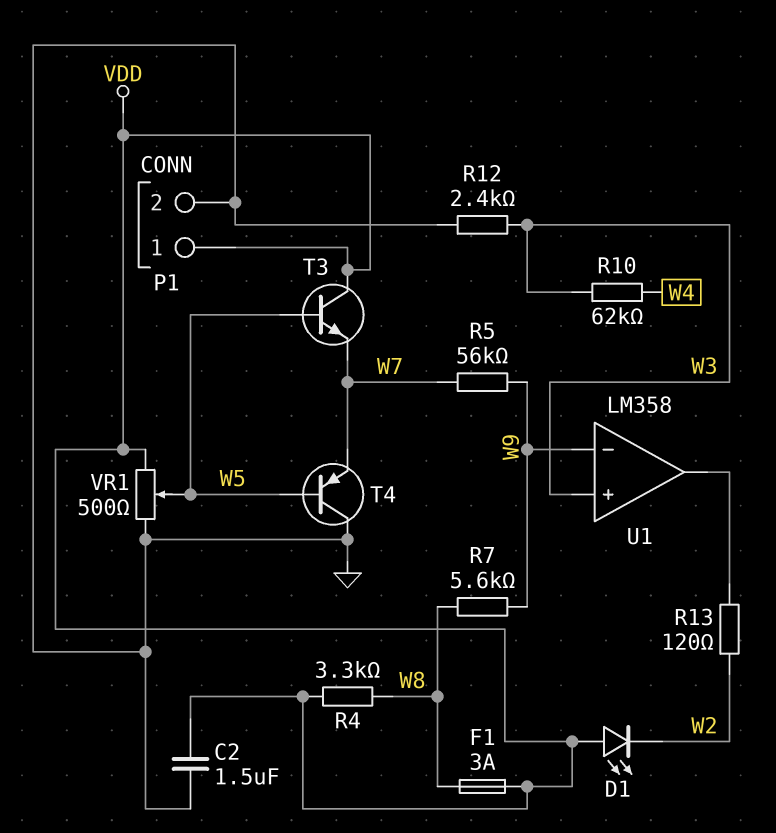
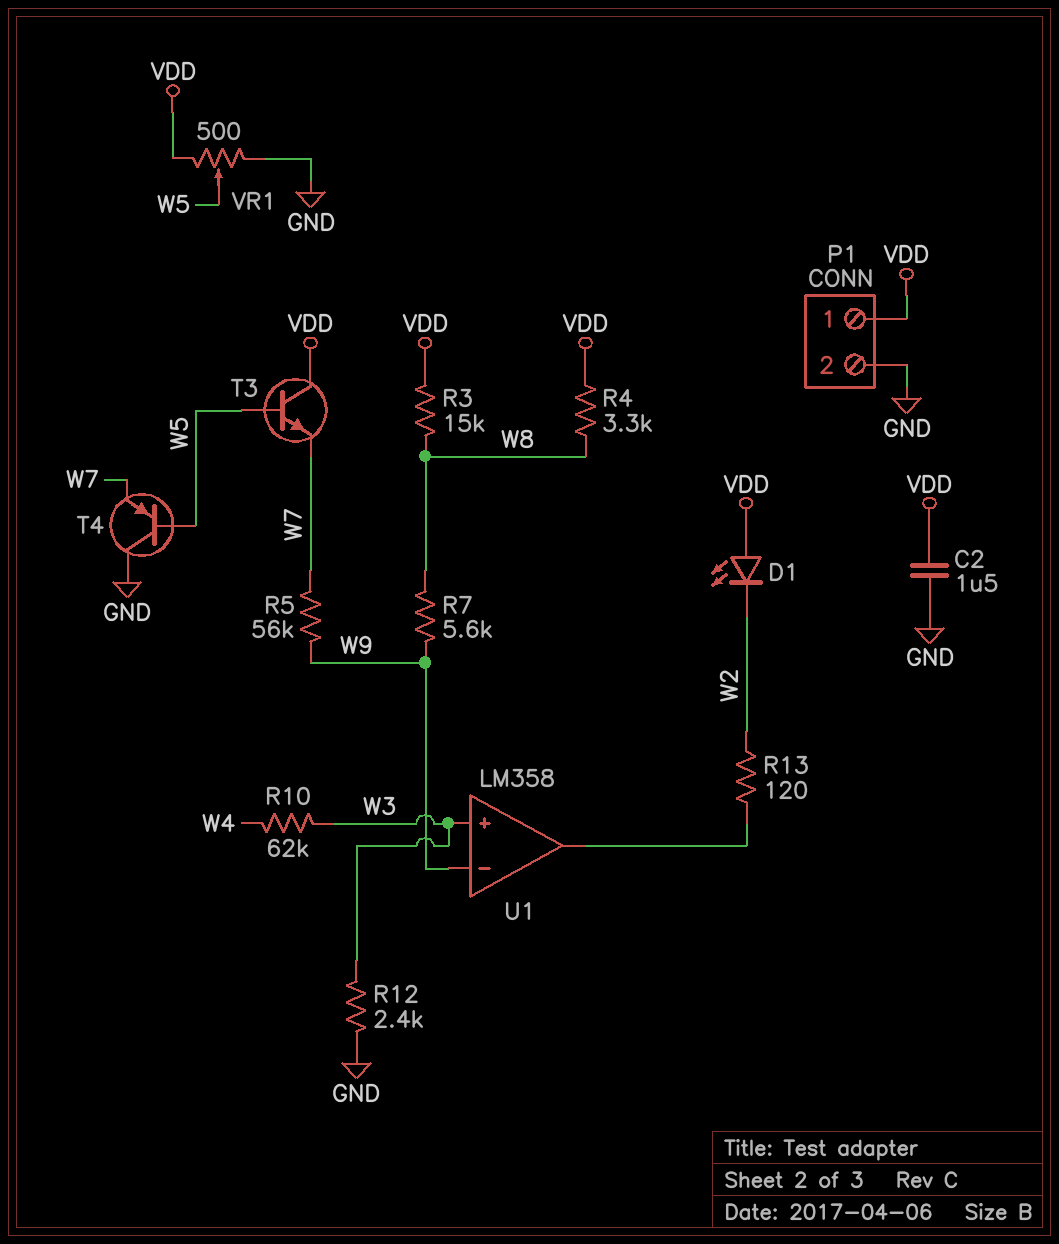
F1: 3A (VDD, W8) -> none
R3: none -> 15k (VDD, W8)

